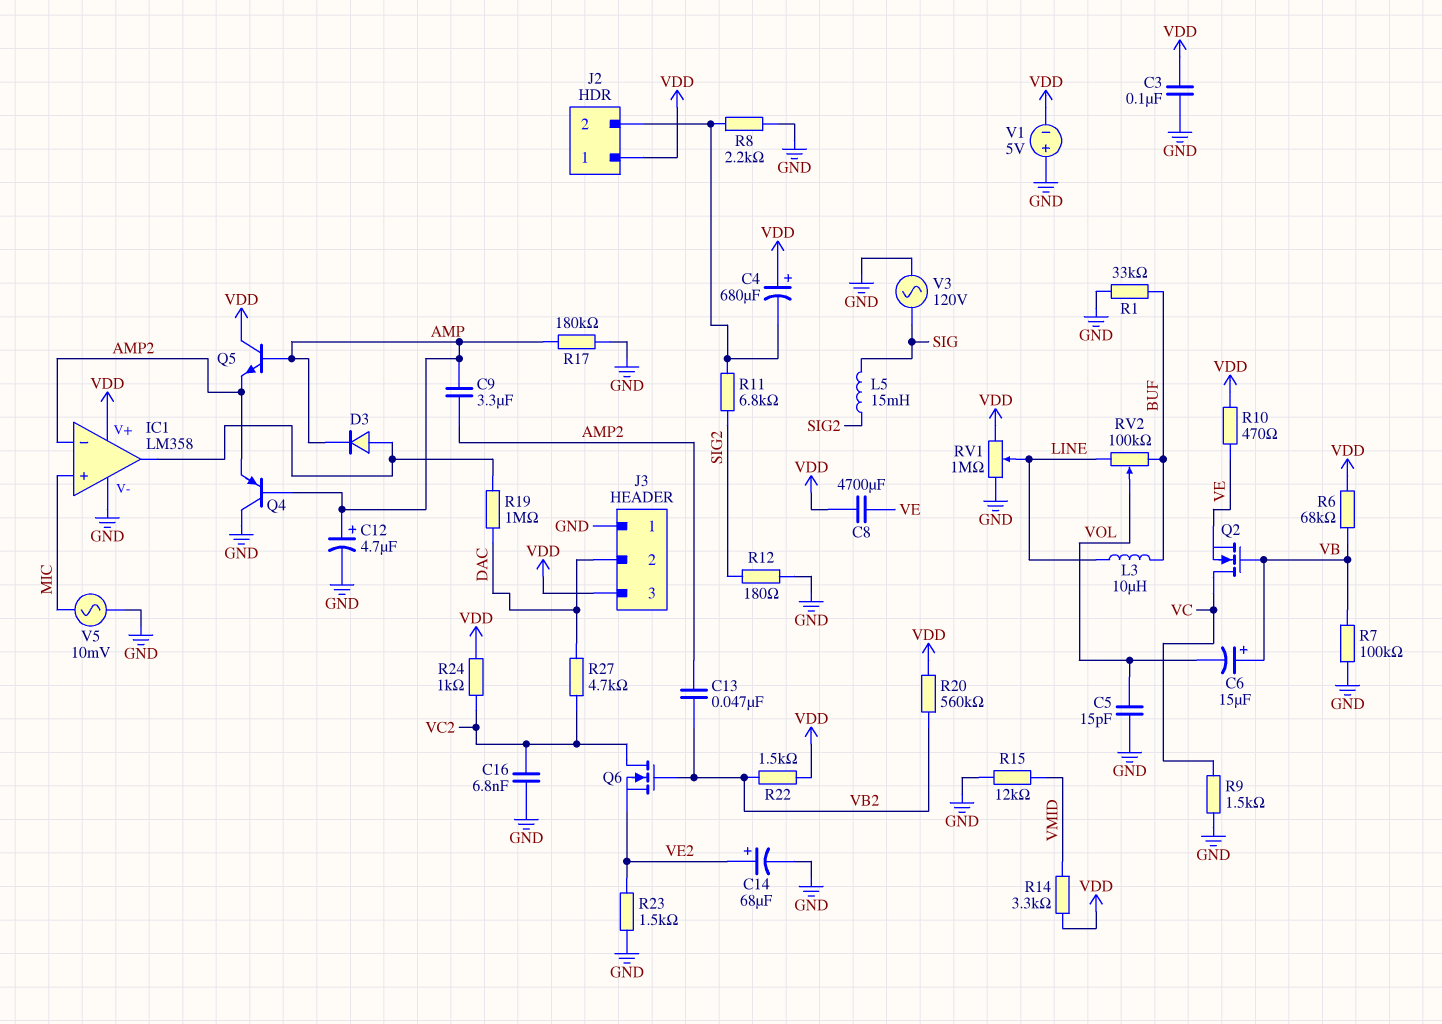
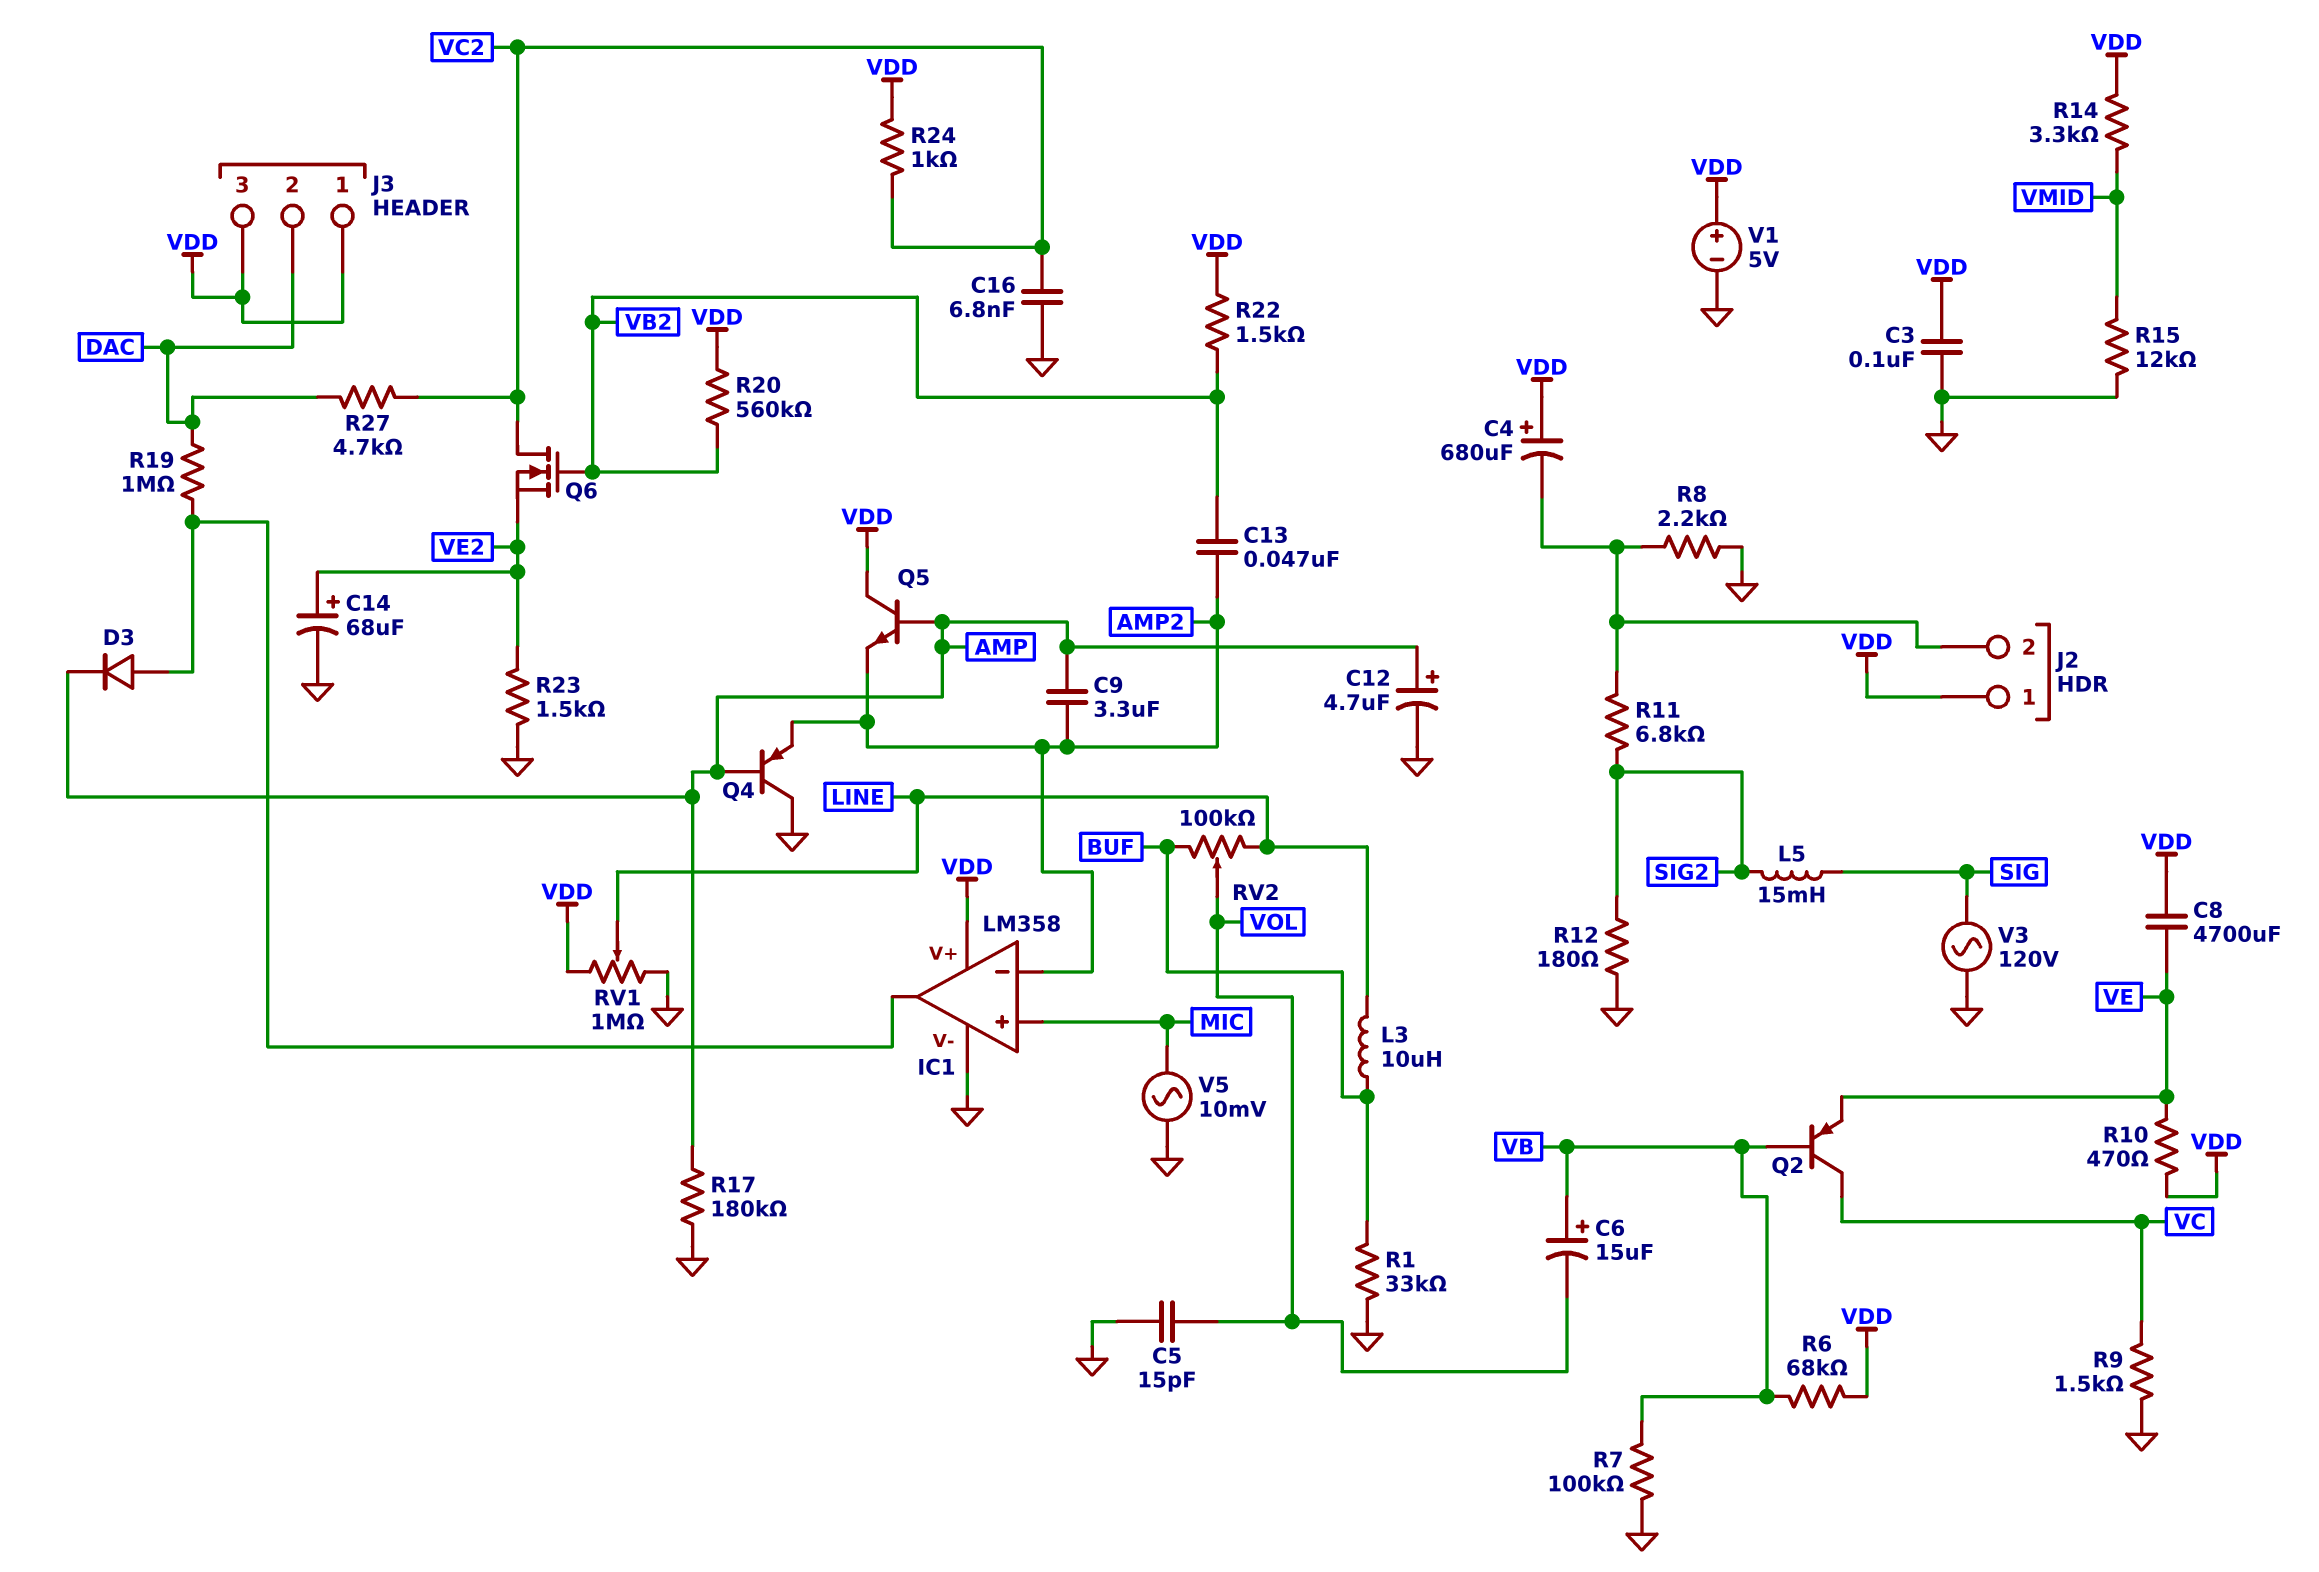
J3 pin 1: GND -> VDD
Q2: NMOS (G VB, D VC, S VE) -> PNP (B VB, C VC, E VE)
V1: 5V (plus GND, minus VDD) -> 5V (plus VDD, minus GND)

